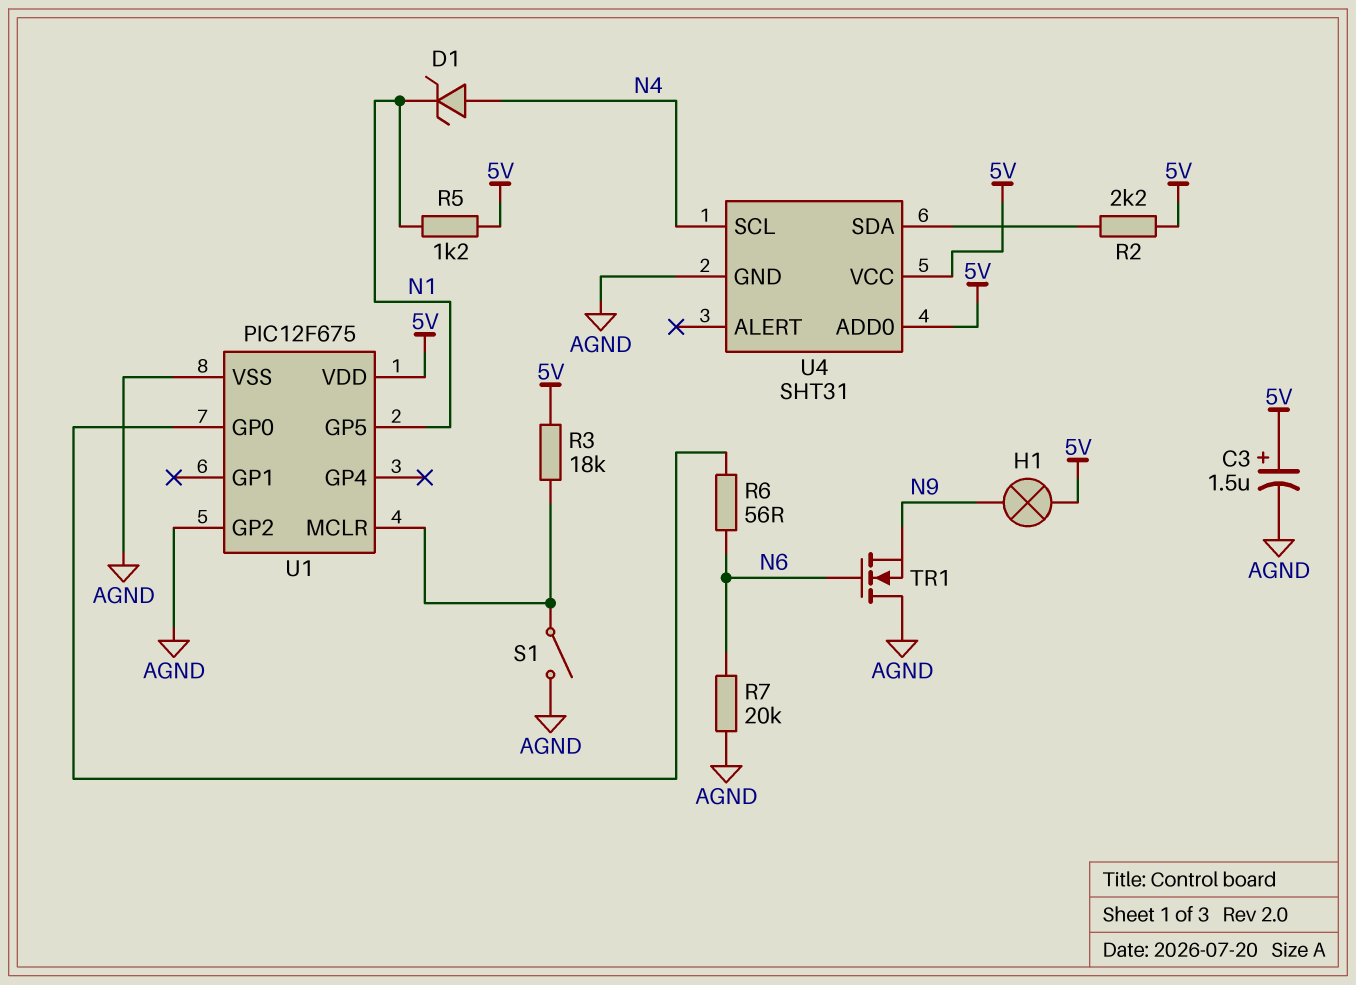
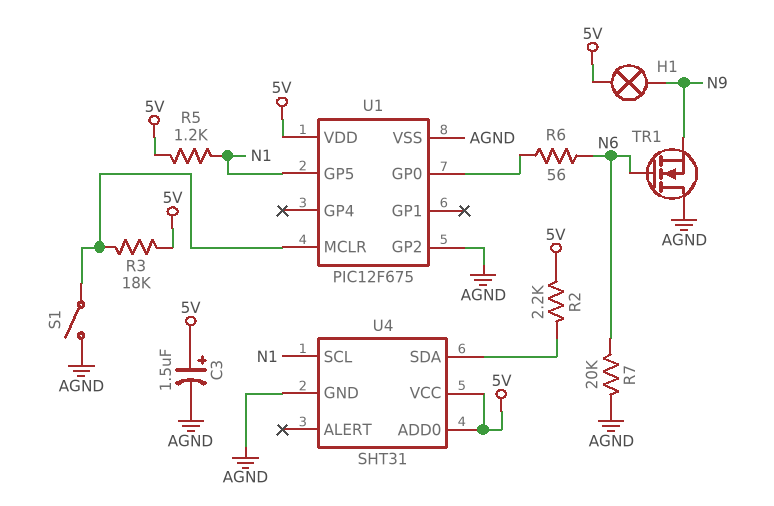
D1: zener (A N4, K N1) -> none
U4 pin SCL: N4 -> N1

